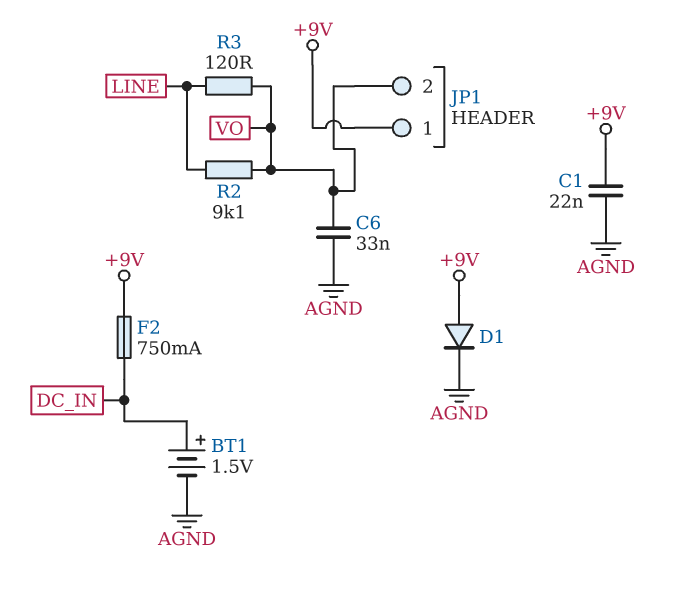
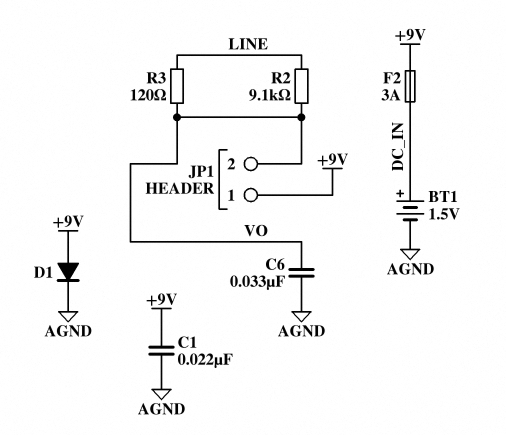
F2: 750mA (+9V, DC_IN) -> 3A (+9V, DC_IN)

